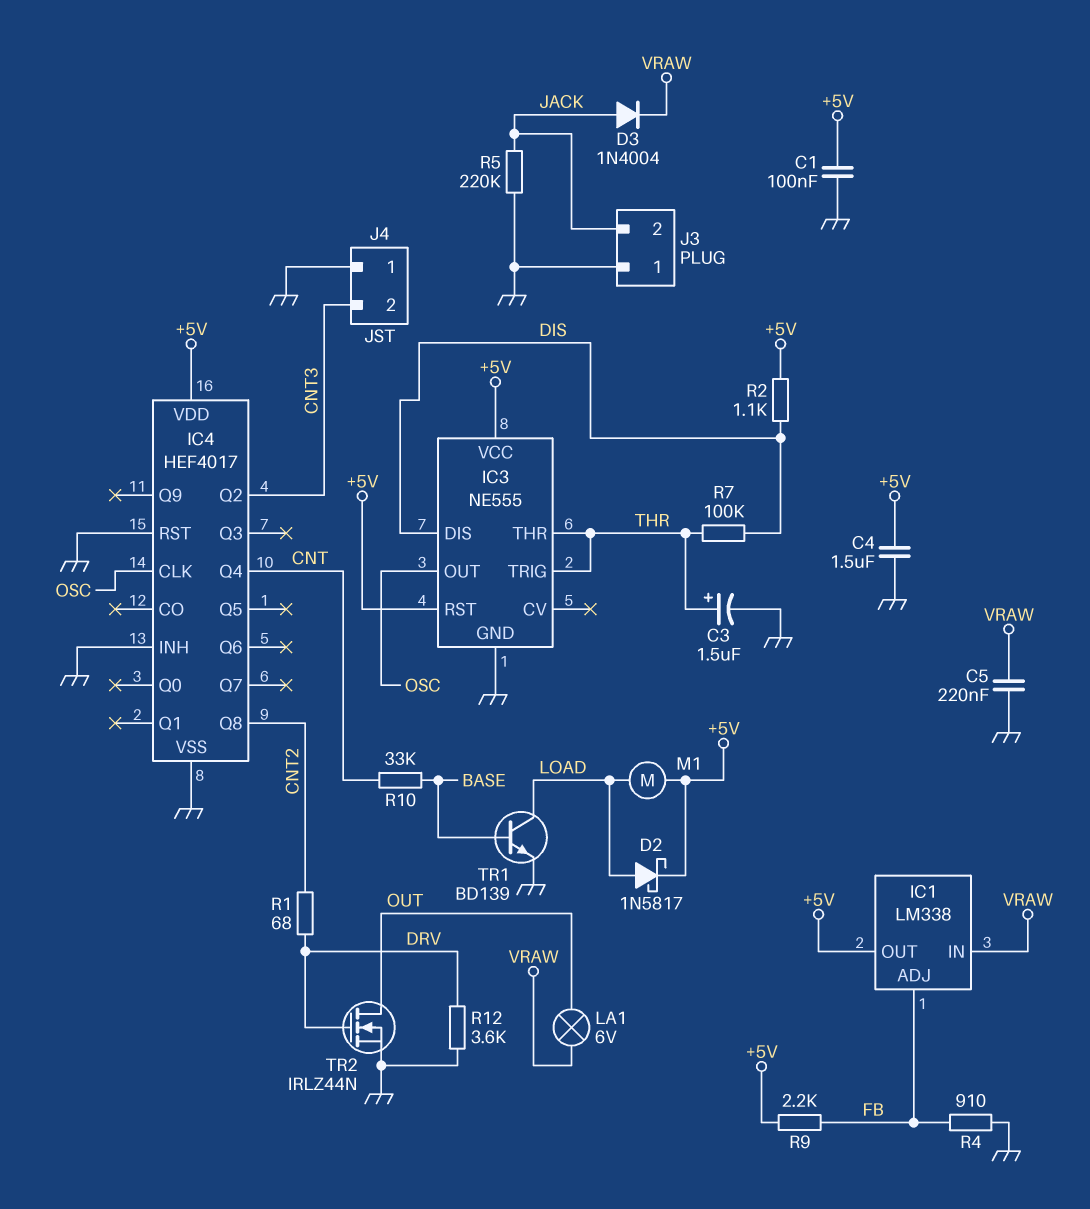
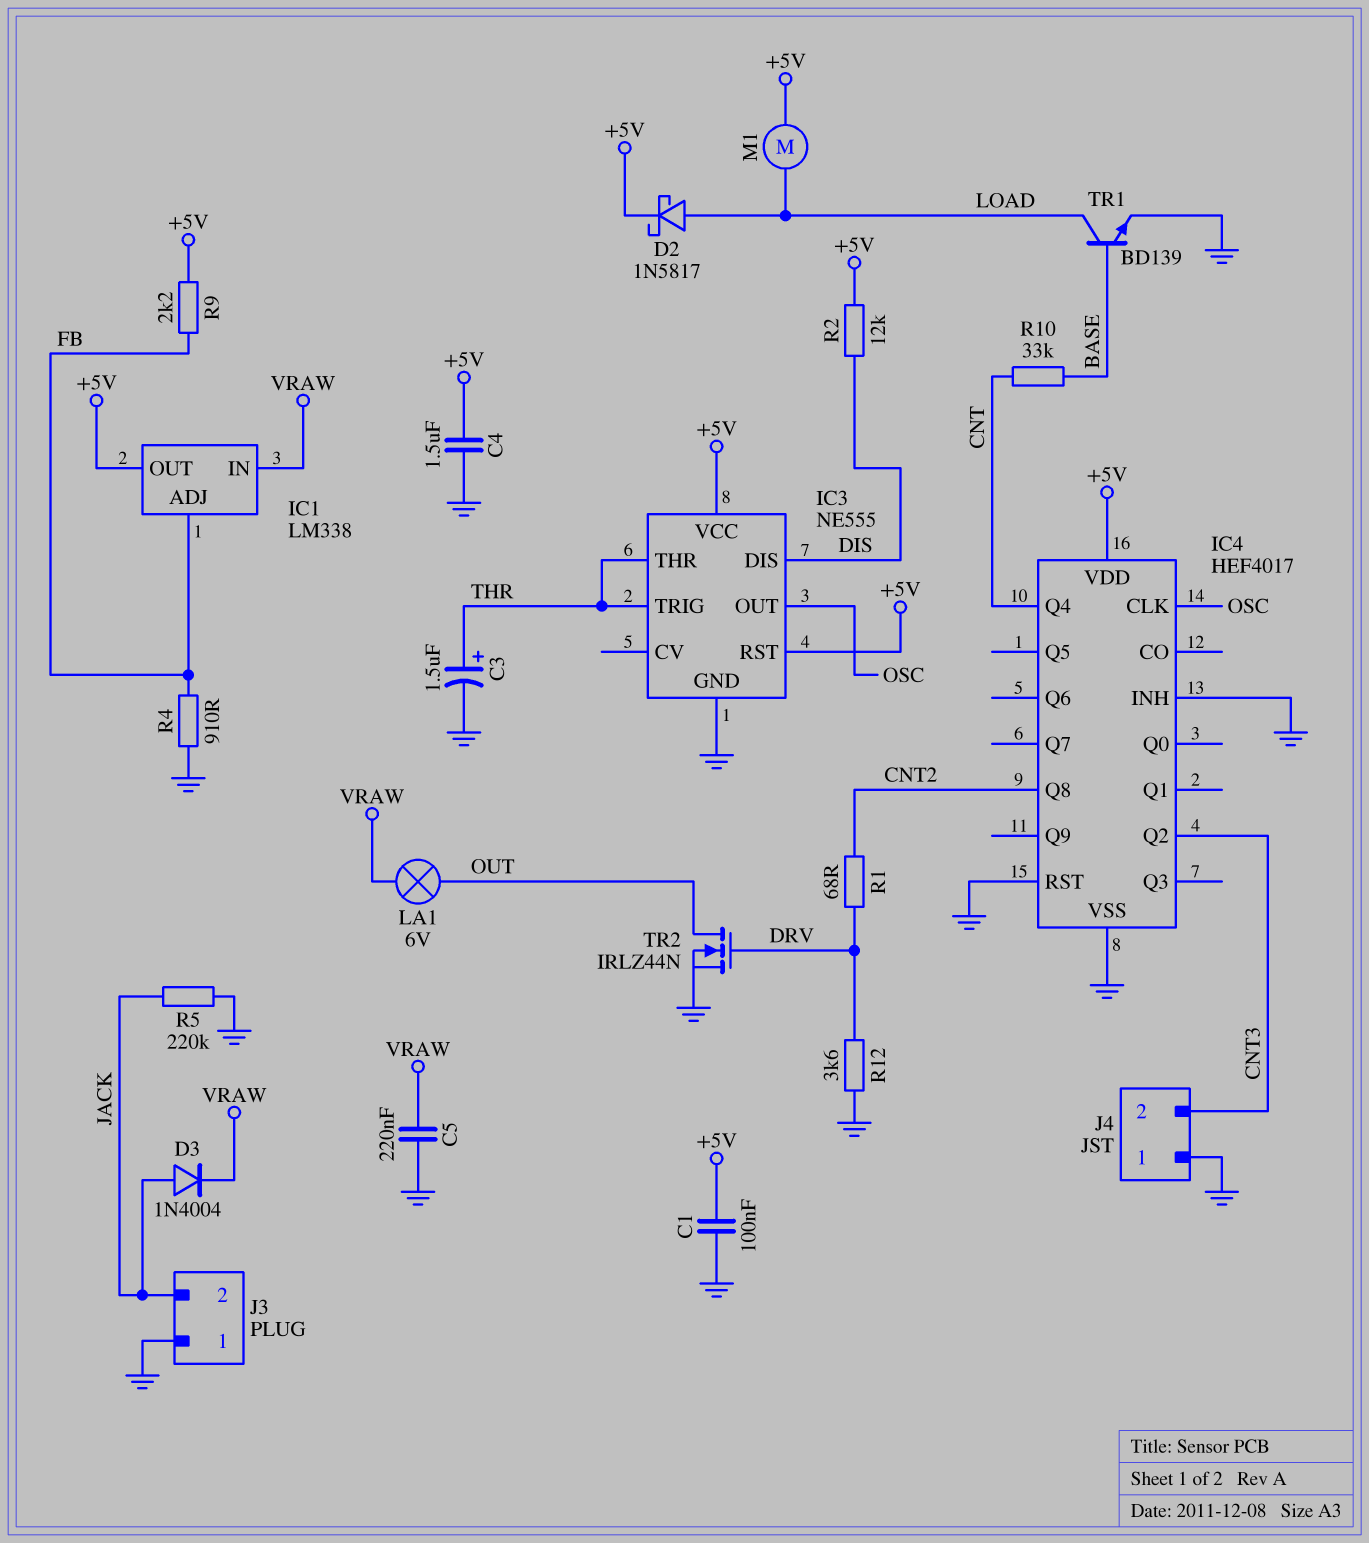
R2: 1.1k (+5V, DIS) -> 12k (+5V, DIS)
R7: 100k (DIS, THR) -> none

